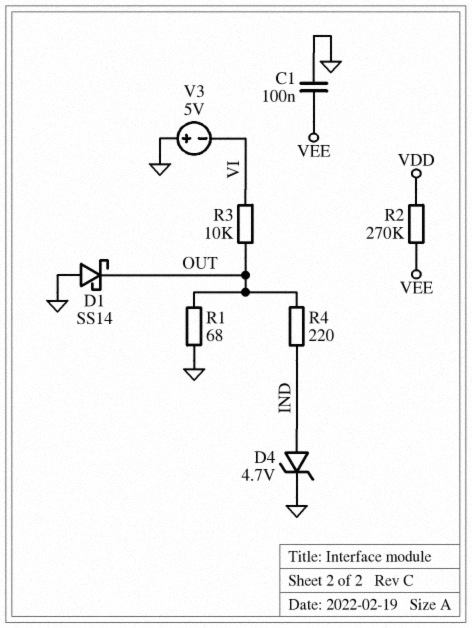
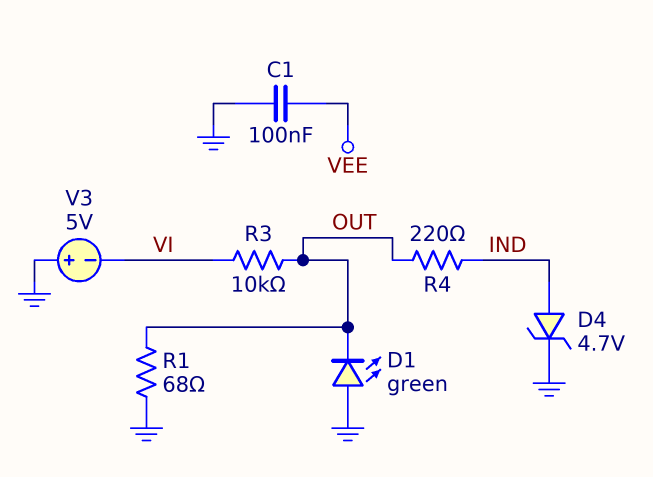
D1: schottky SS14 (A GND, K OUT) -> LED green (A GND, K OUT)
R2: 270k (VDD, VEE) -> none

